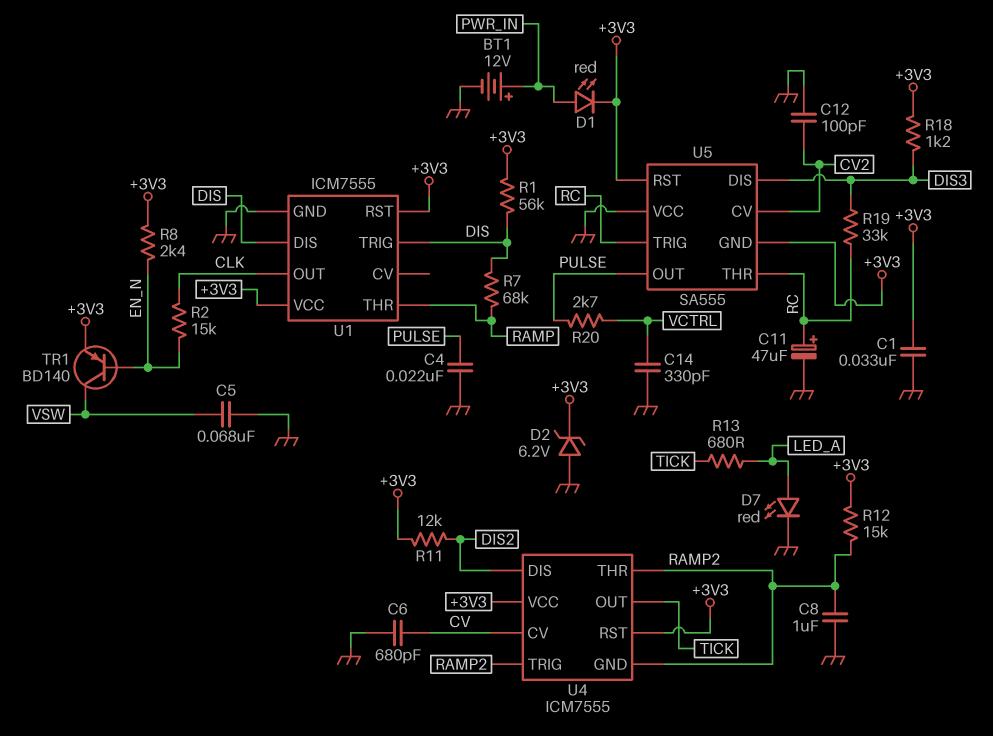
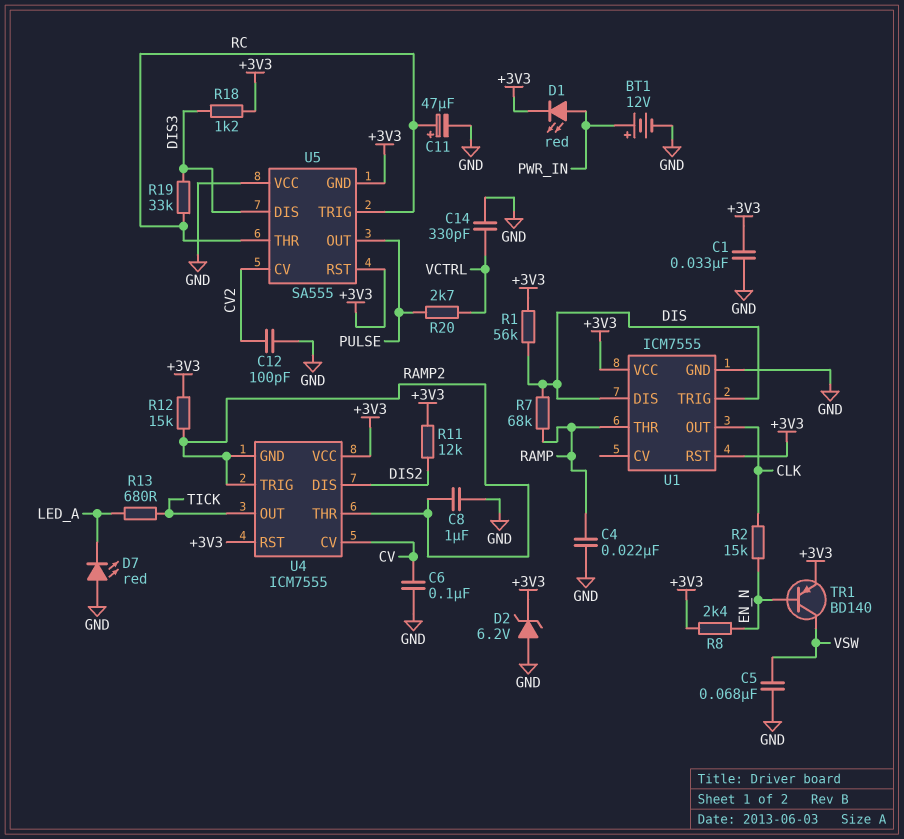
C4: 22nF (GND, PULSE) -> 22nF (GND, RAMP)
C6: 680pF (CV, GND) -> 100nF (CV, GND)
D7: LED red (A LED_A, K GND) -> LED red (A GND, K LED_A)

